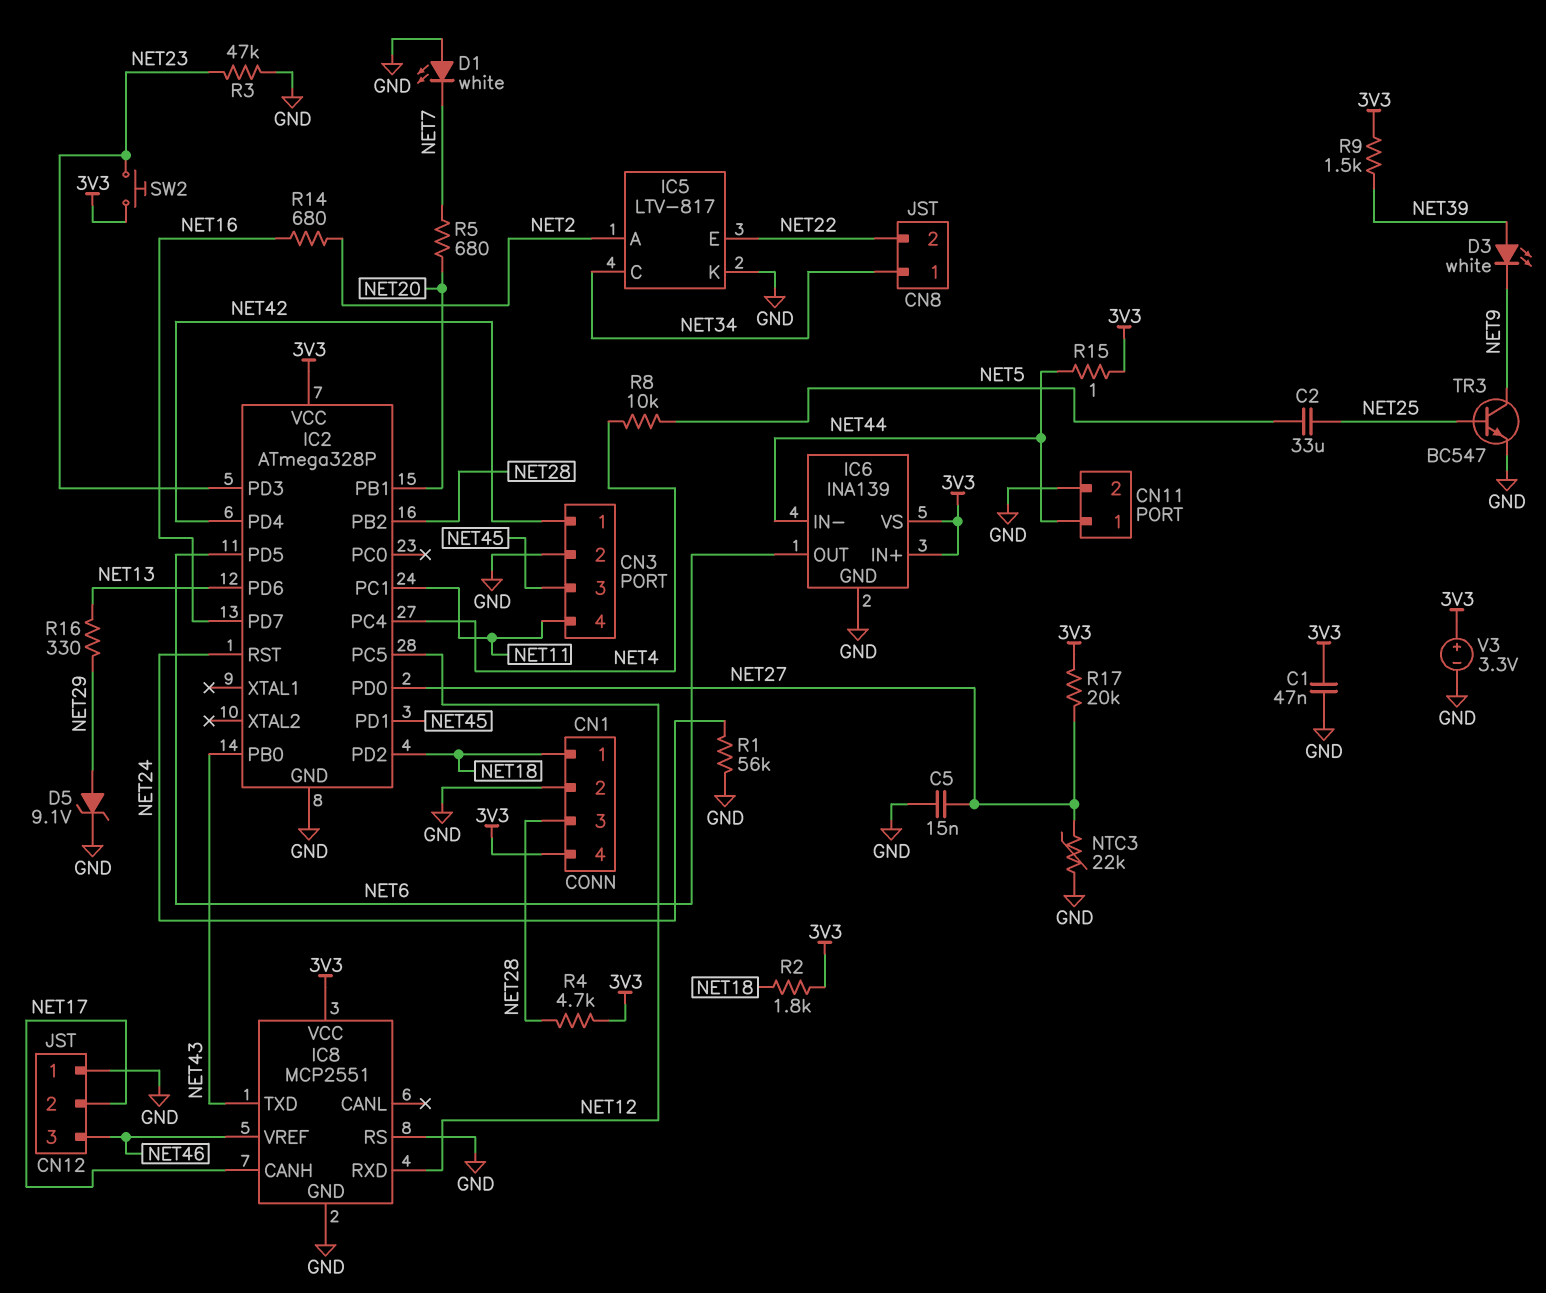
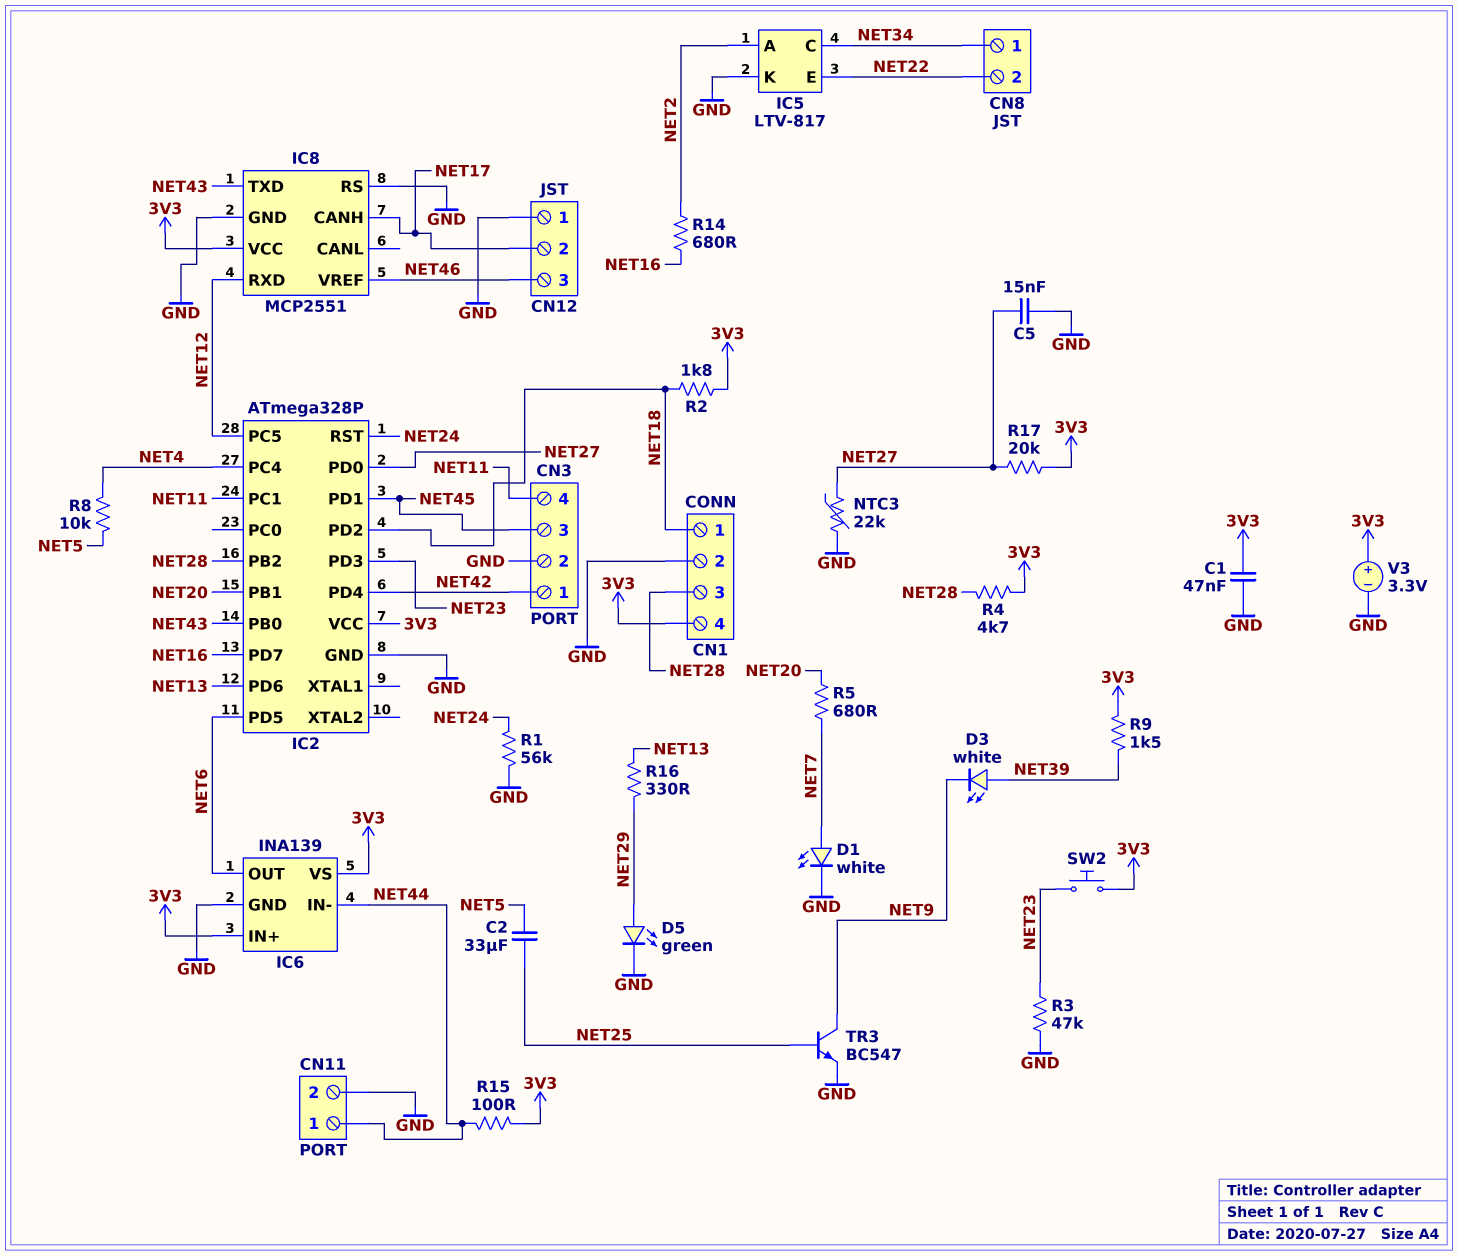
D1: LED white (A GND, K NET7) -> LED white (A NET7, K GND)
D5: zener 9.1V (A NET29, K GND) -> LED green (A NET29, K GND)
R15: 1 (3V3, NET44) -> 100 (3V3, NET44)

